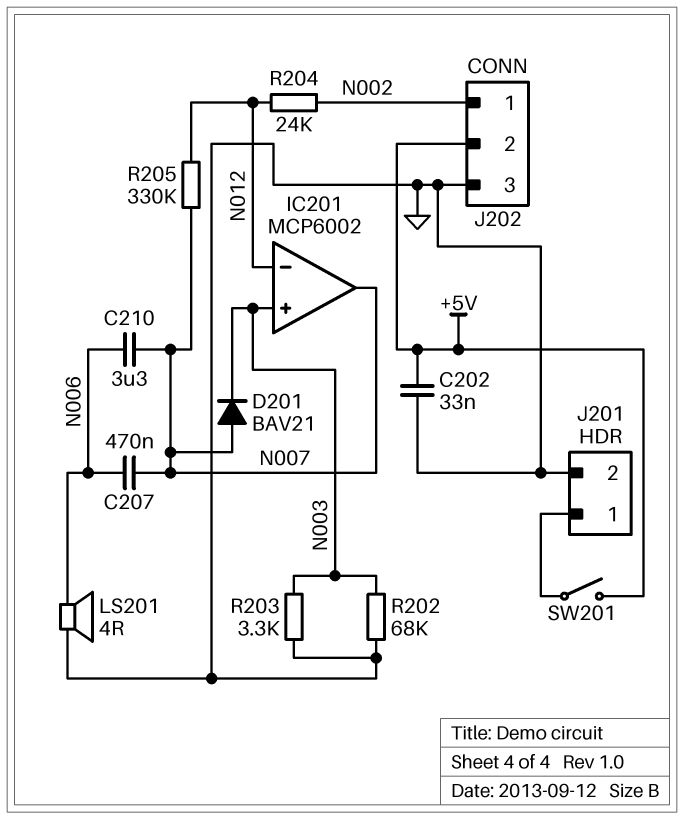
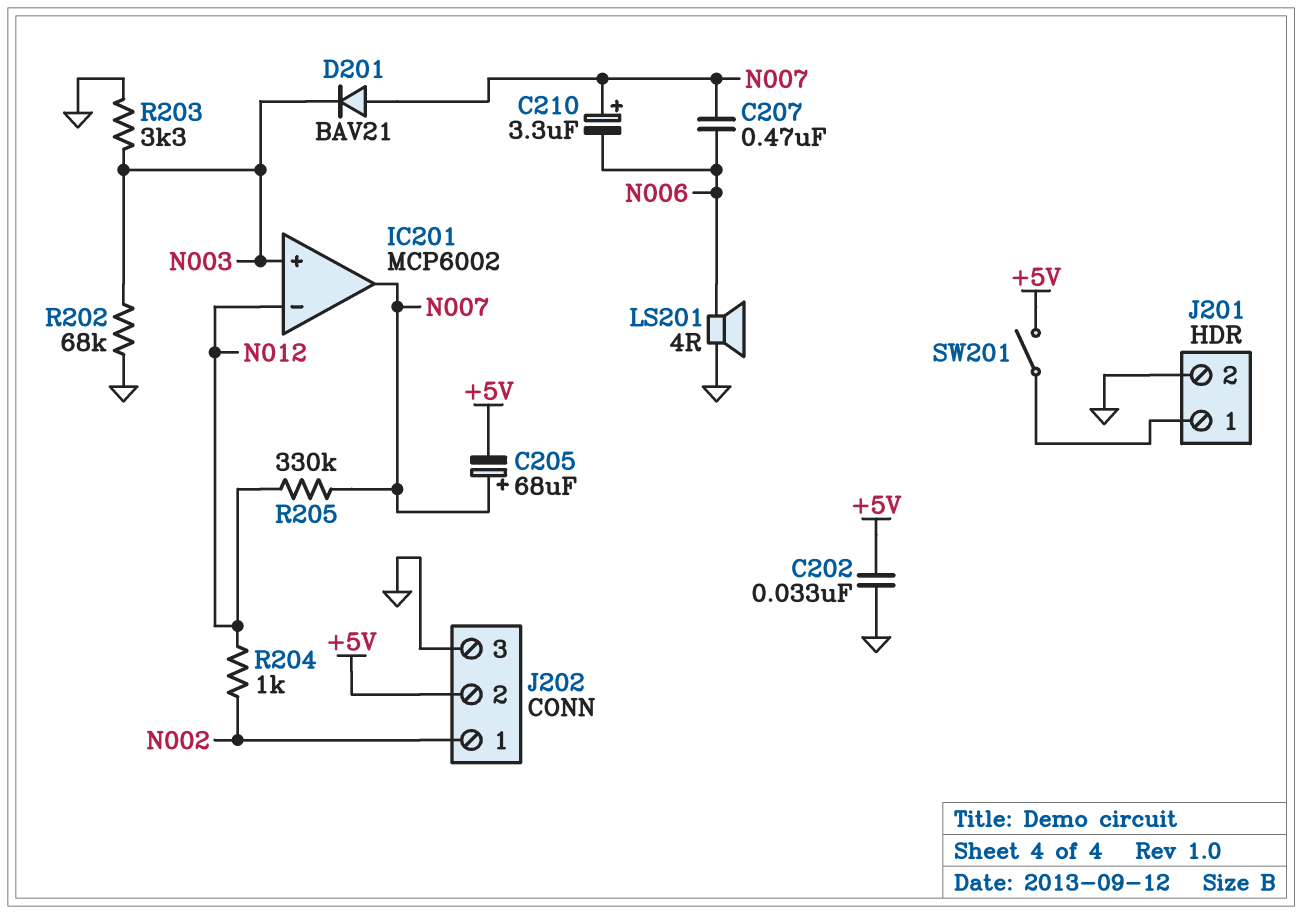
C205: none -> 68uF (plus N007, minus +5V)
C210: 3.3uF (N006, N007) -> 3.3uF (plus N007, minus N006)
R204: 24k (N002, N012) -> 1k (N002, N012)

